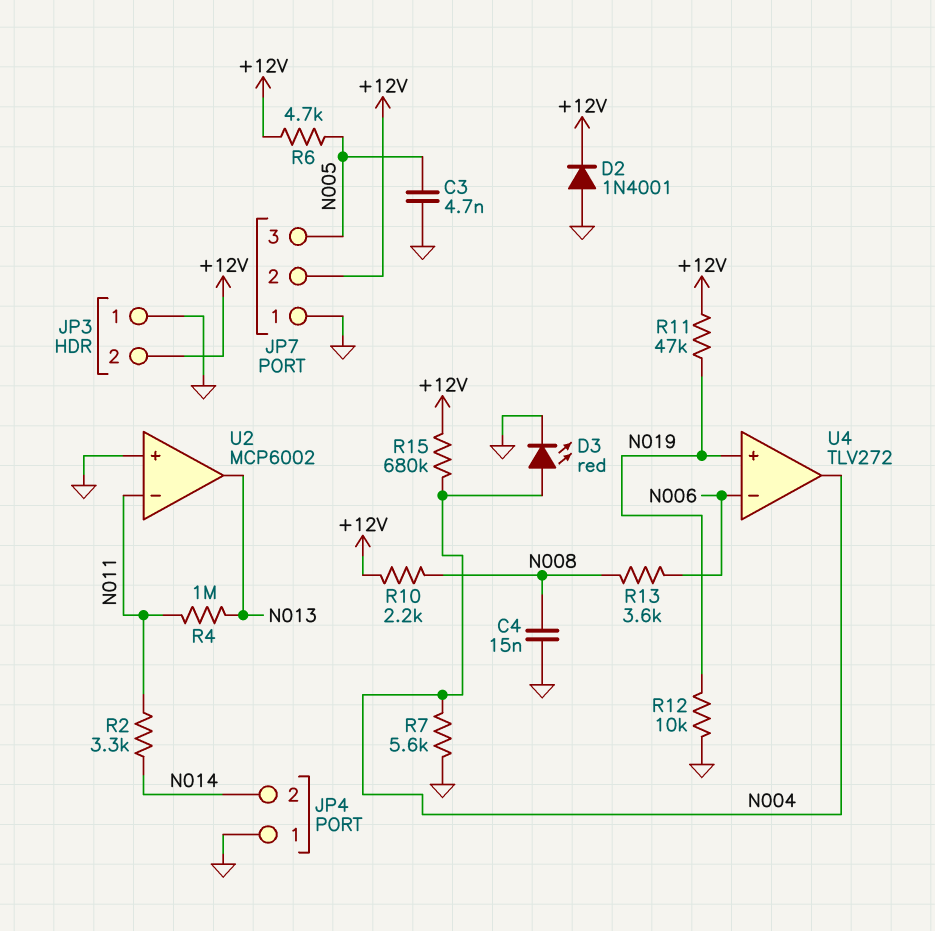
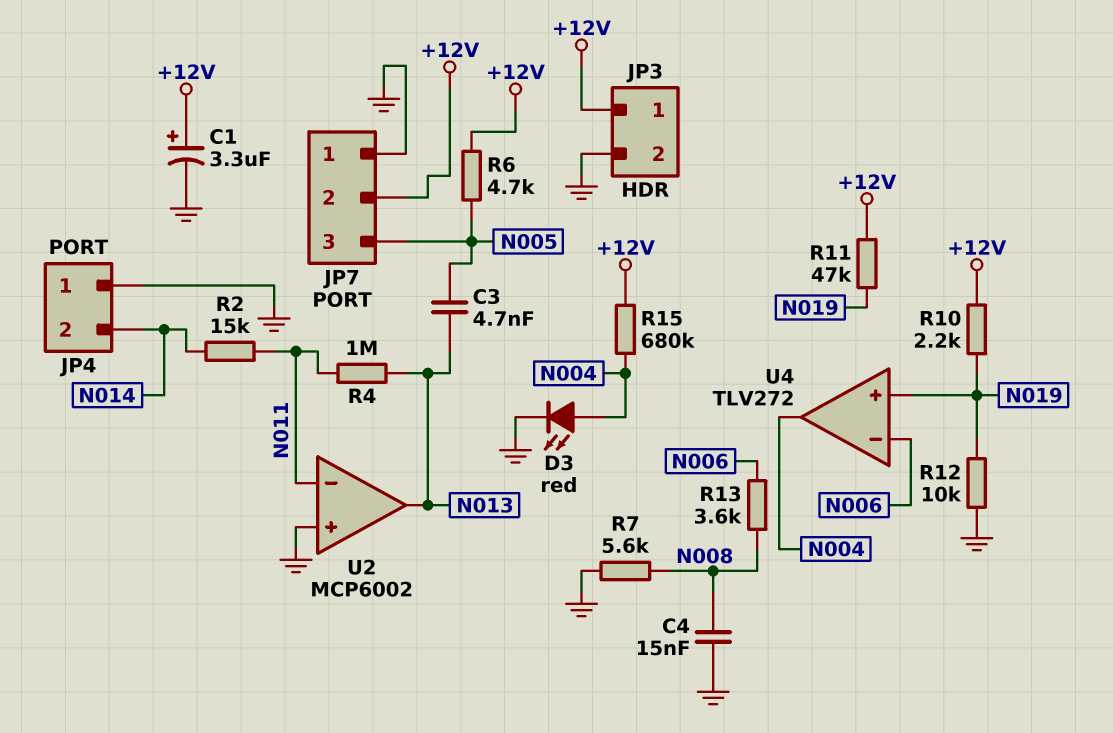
C1: none -> 3.3uF (plus +12V, minus GND)
C3: 4.7nF (GND, N005) -> 4.7nF (N005, N013)
D2: diode 1N4001 (A GND, K +12V) -> none
JP3 pin 1: GND -> +12V
JP3 pin 2: +12V -> GND
R2: 3.3k (N011, N014) -> 15k (N011, N014)
R7: 5.6k (GND, N004) -> 5.6k (GND, N008)
R10: 2.2k (+12V, N008) -> 2.2k (+12V, N019)

